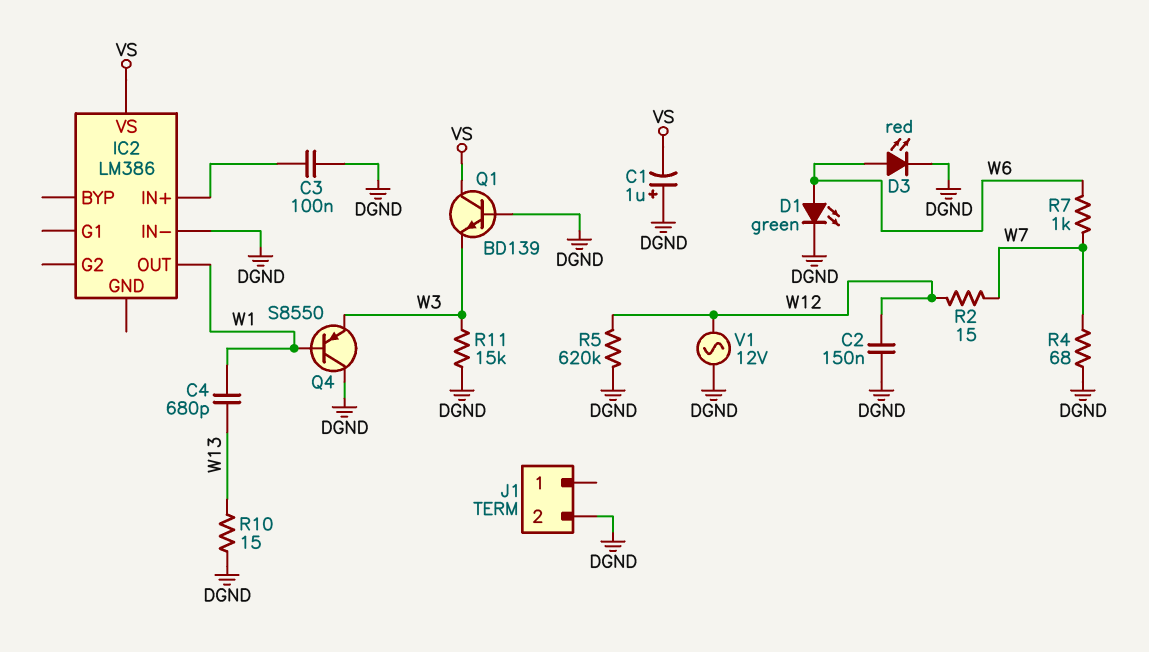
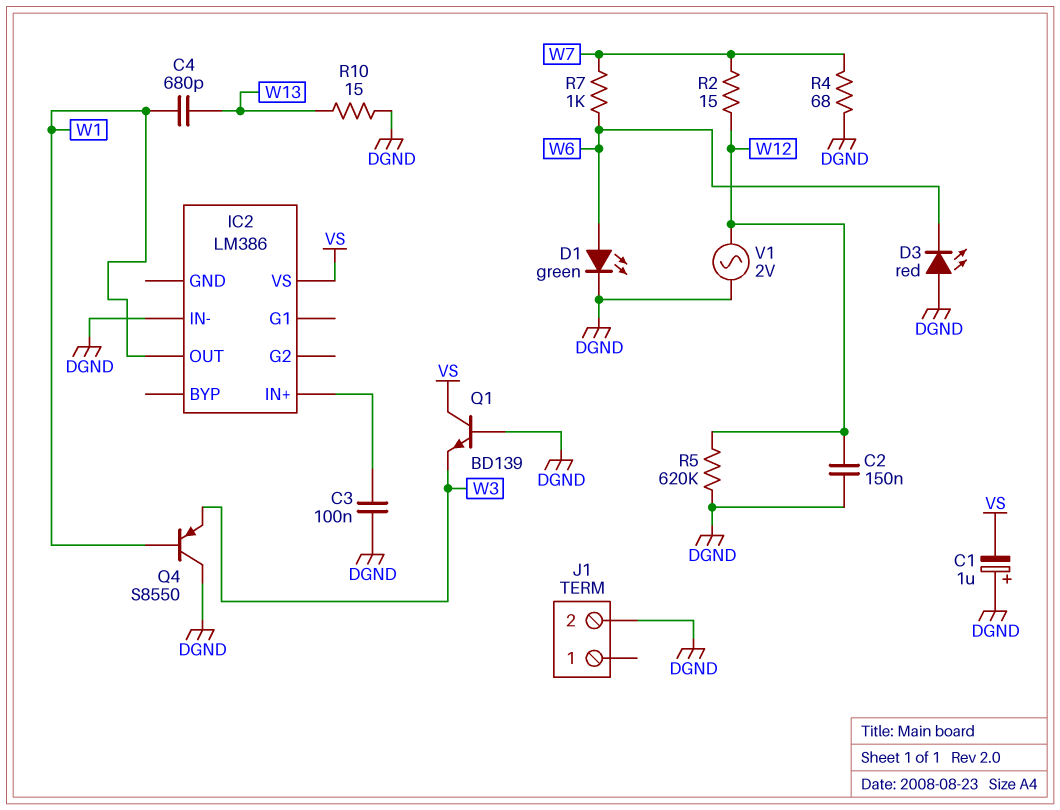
D3: LED red (A W6, K DGND) -> LED red (A DGND, K W6)
R11: 15k (DGND, W3) -> none
V1: AC 12V (DGND, W12) -> AC 2V (DGND, W12)

